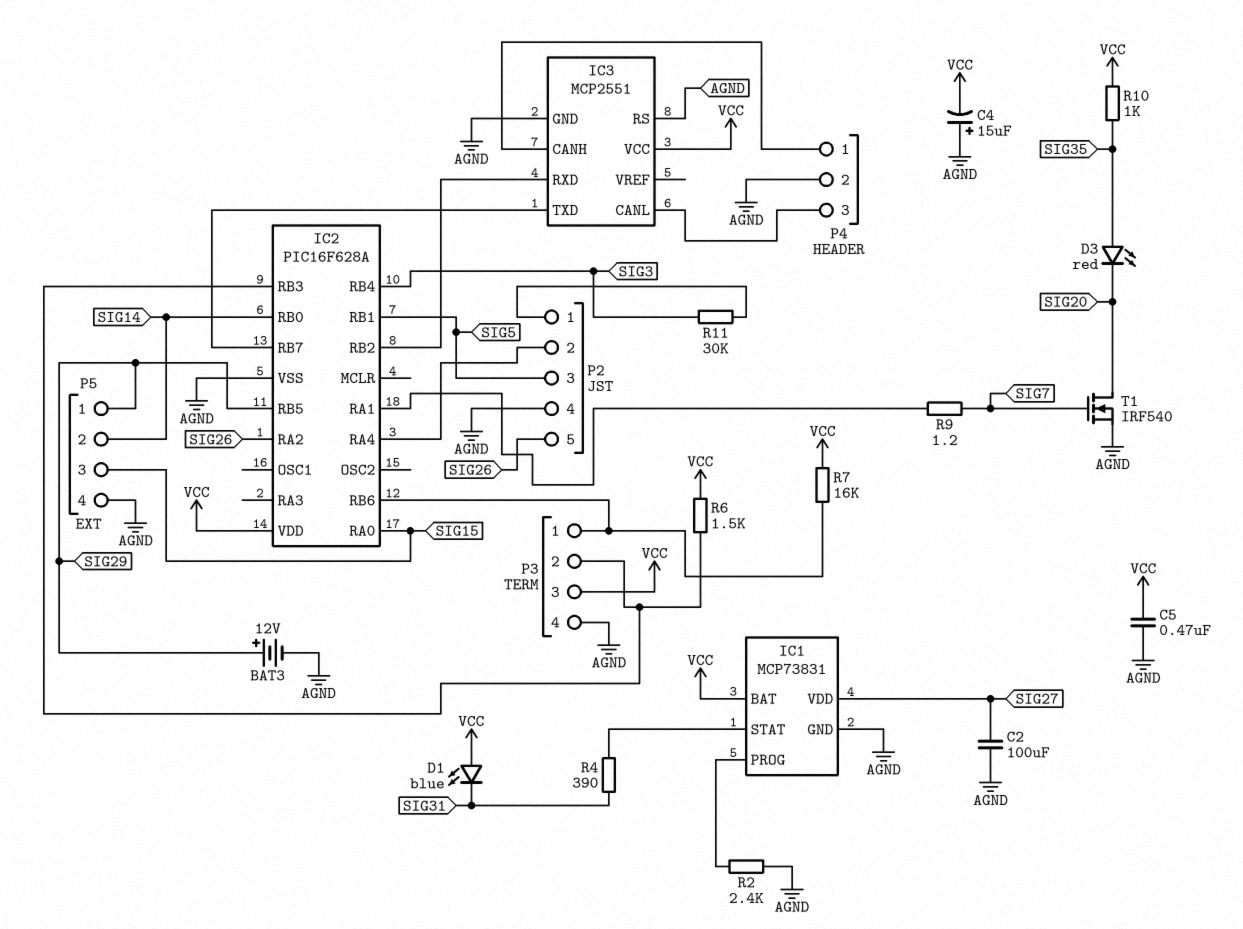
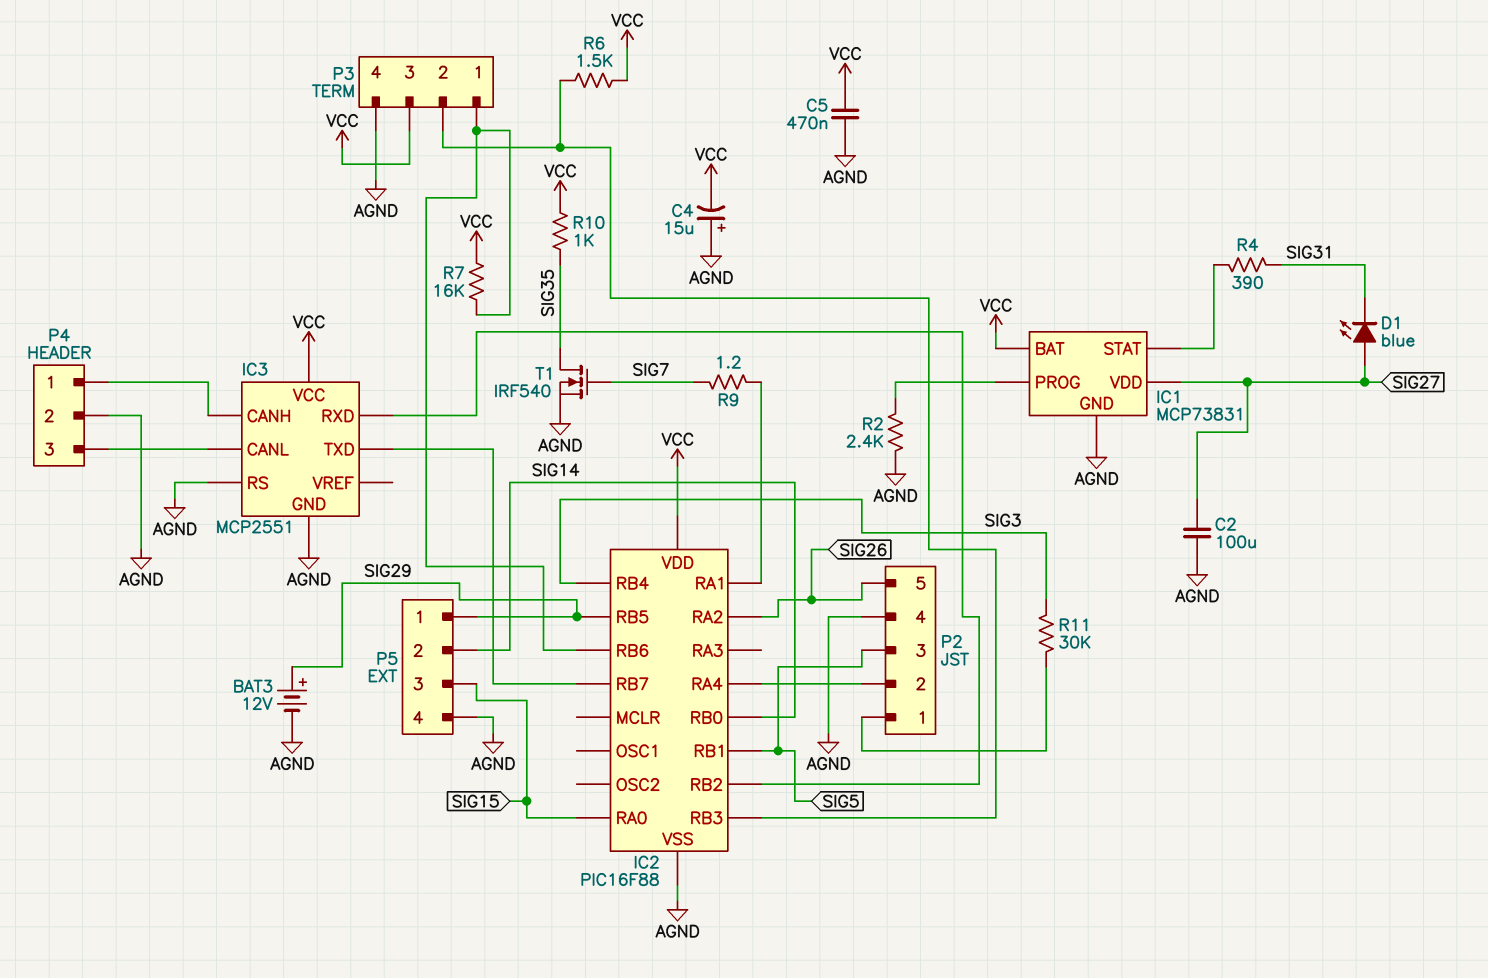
D1: LED blue (A VCC, K SIG31) -> LED blue (A SIG27, K SIG31)
D3: LED red (A SIG35, K SIG20) -> none
IC2: PIC16F628A -> PIC16F88
T1: NMOS IRF540 (G SIG7, D SIG20, S AGND) -> NMOS IRF540 (G SIG7, D SIG35, S AGND)

